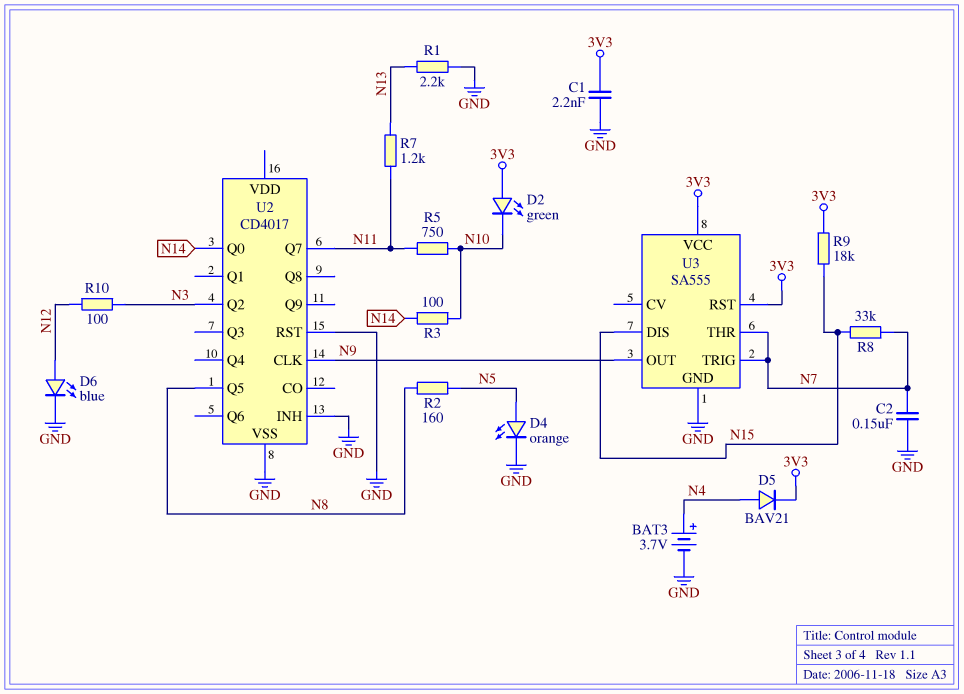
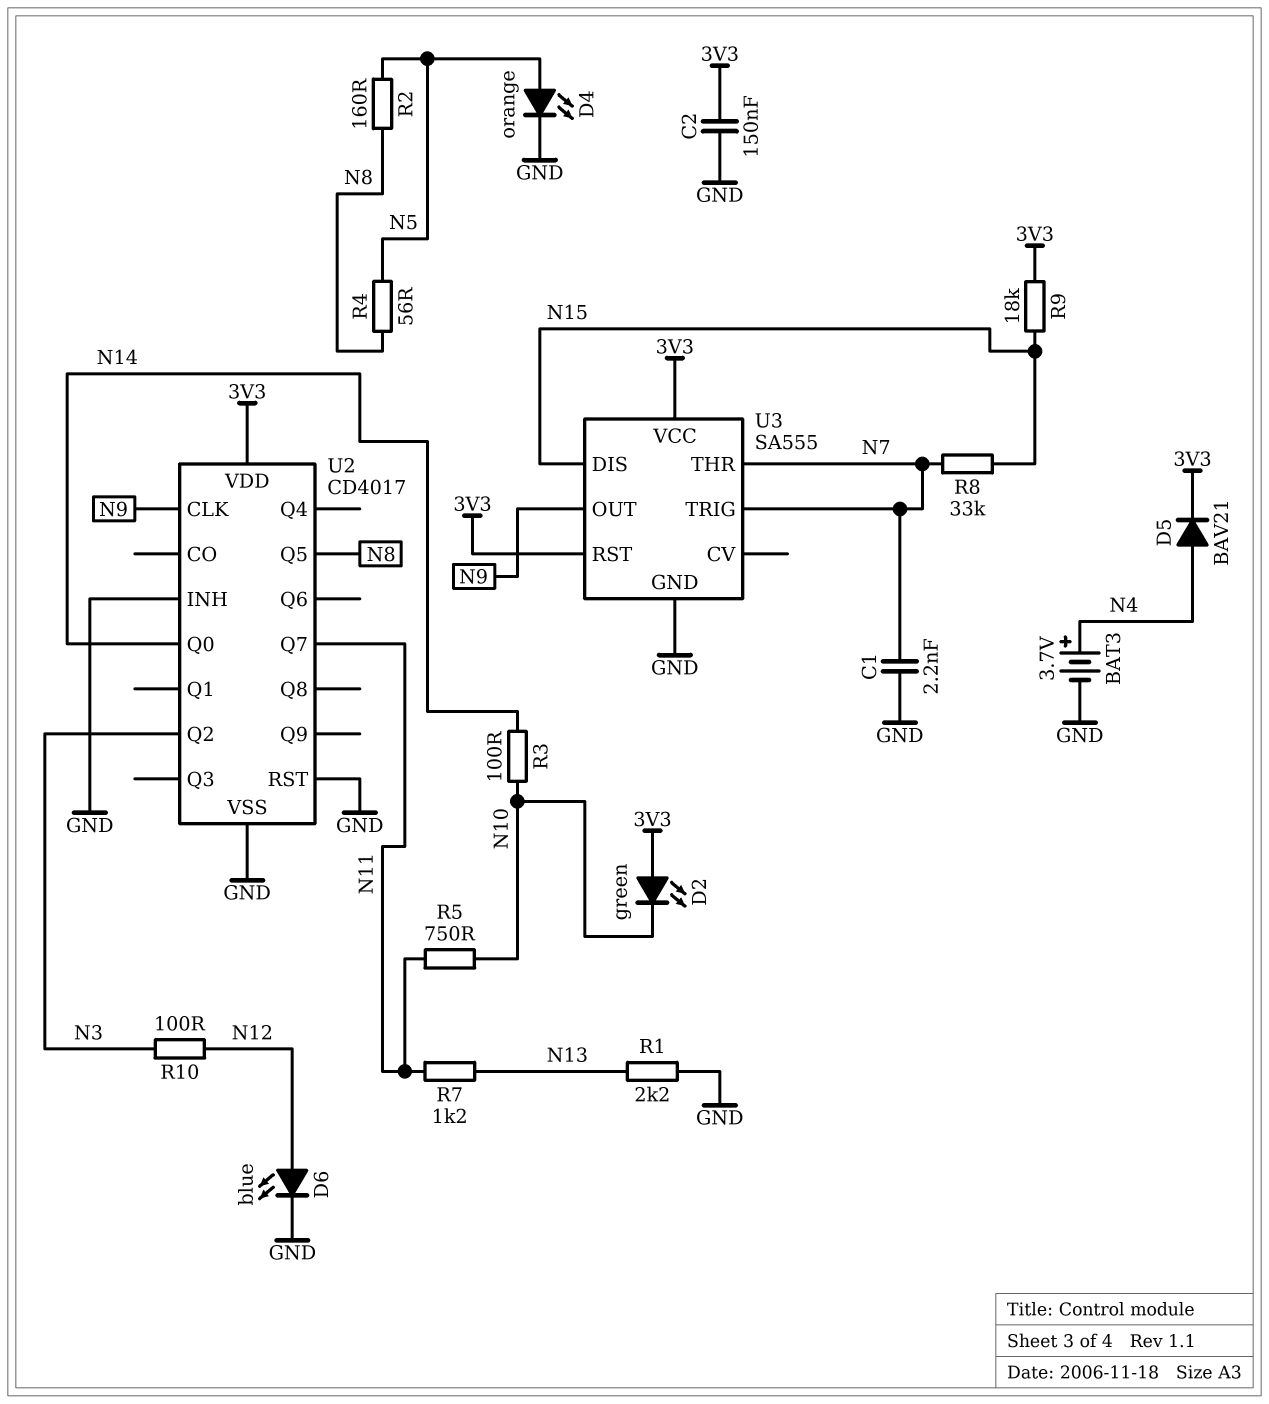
C1: 2.2nF (3V3, GND) -> 2.2nF (GND, N7)
C2: 150nF (GND, N7) -> 150nF (3V3, GND)
R4: none -> 56 (N5, N8)
U2 pin VDD: none -> 3V3

